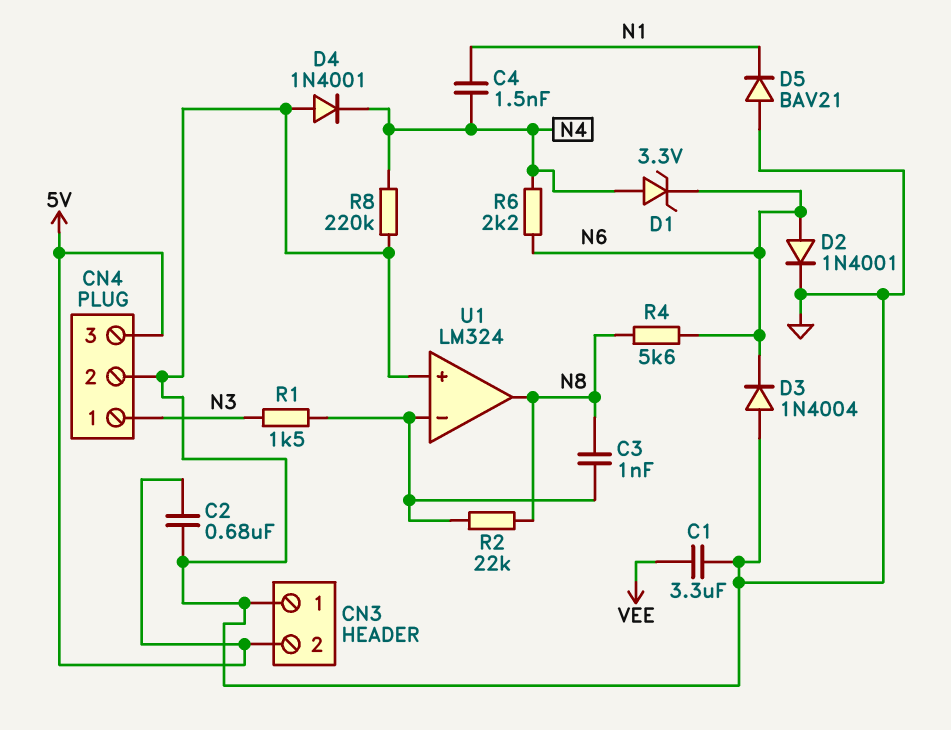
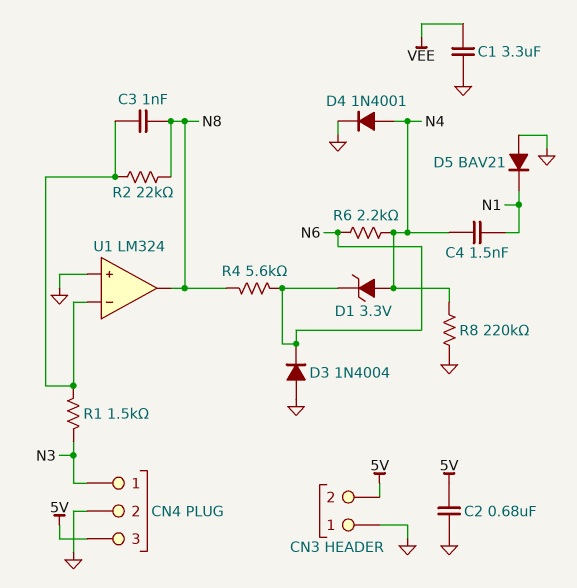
D2: diode 1N4001 (A N6, K GND) -> none
D4: diode 1N4001 (A GND, K N4) -> diode 1N4001 (A N4, K GND)

